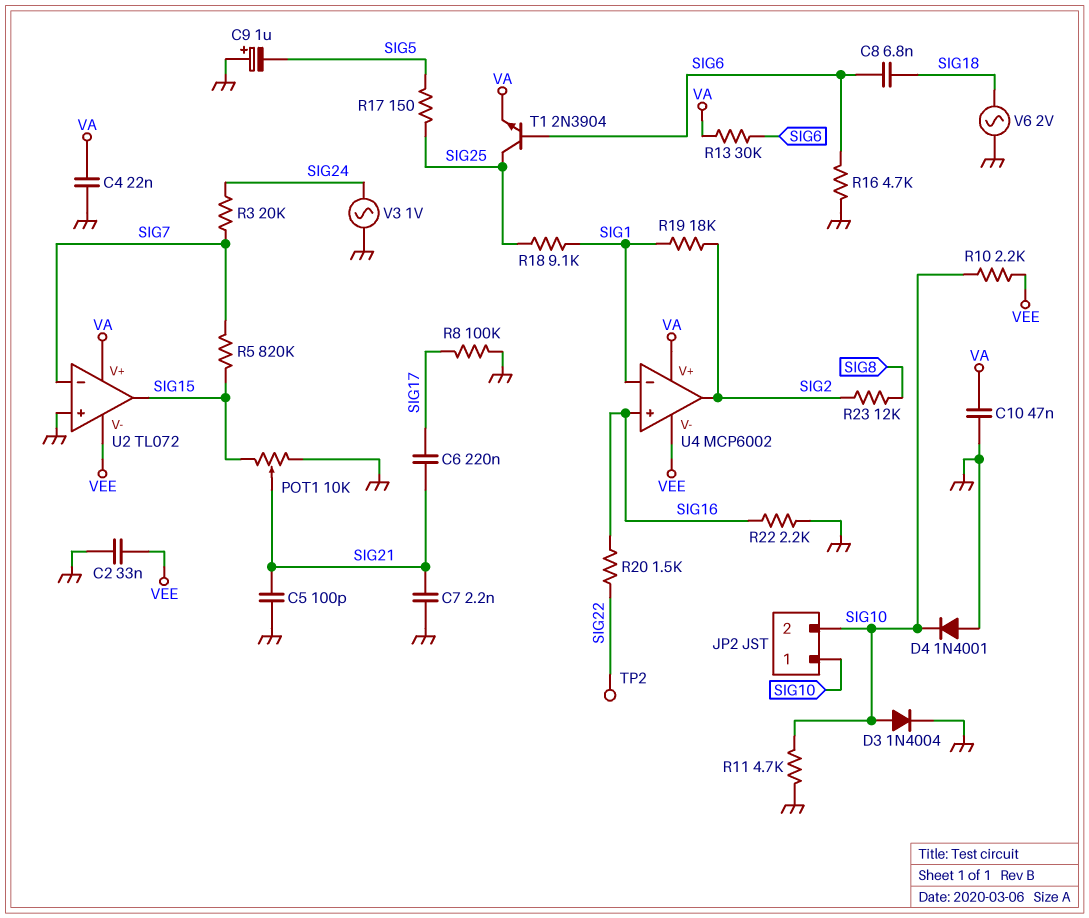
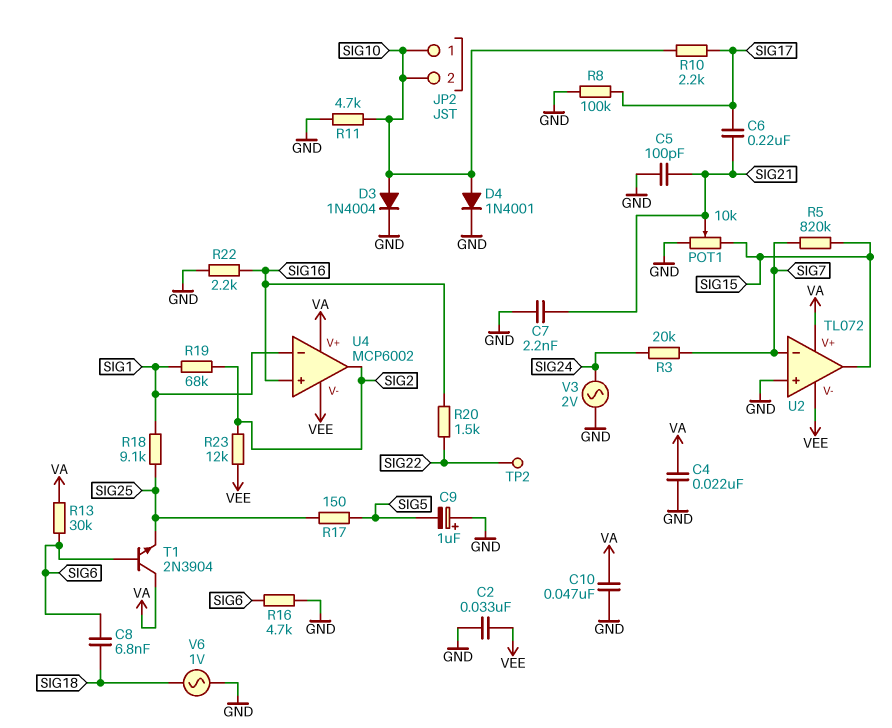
D4: diode 1N4001 (A GND, K SIG10) -> diode 1N4001 (A SIG10, K GND)
R10: 2.2k (SIG10, VEE) -> 2.2k (SIG10, SIG17)
R19: 18k (SIG1, SIG2) -> 68k (SIG1, SIG2)
R23: 12k (SIG2, SIG8) -> 12k (SIG2, VEE)
T1: NPN 2N3904 (B SIG6, C SIG25, E VA) -> NPN 2N3904 (B SIG6, C VA, E SIG25)
V3: AC 1V (GND, SIG24) -> AC 2V (GND, SIG24)
V6: AC 2V (GND, SIG18) -> AC 1V (GND, SIG18)

